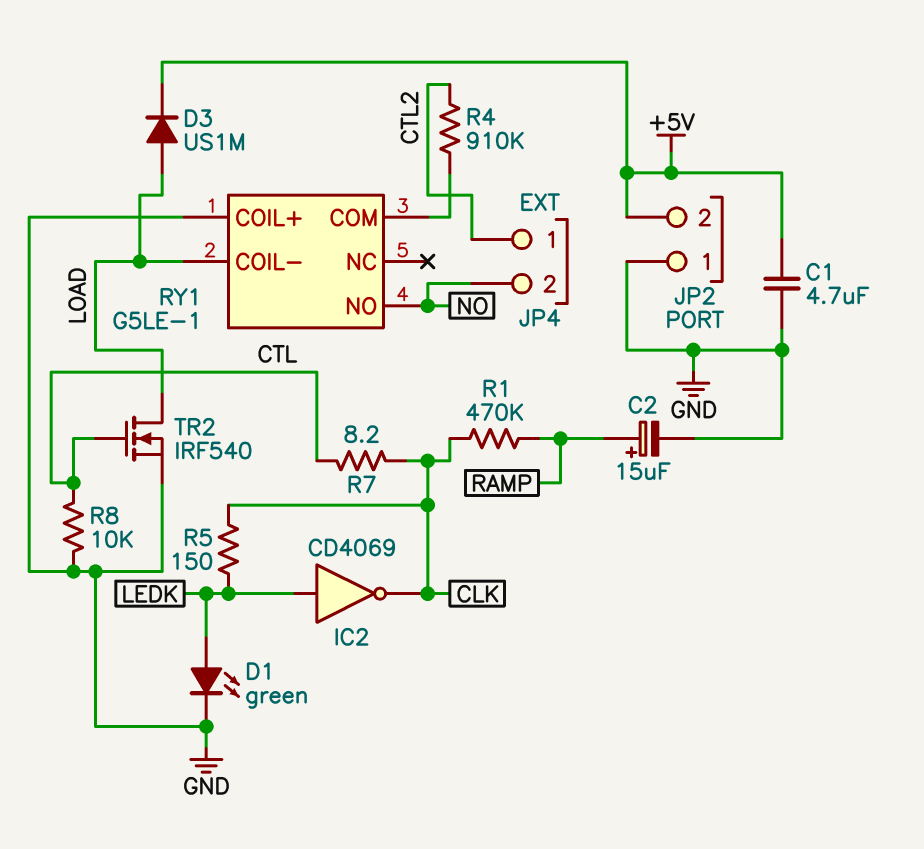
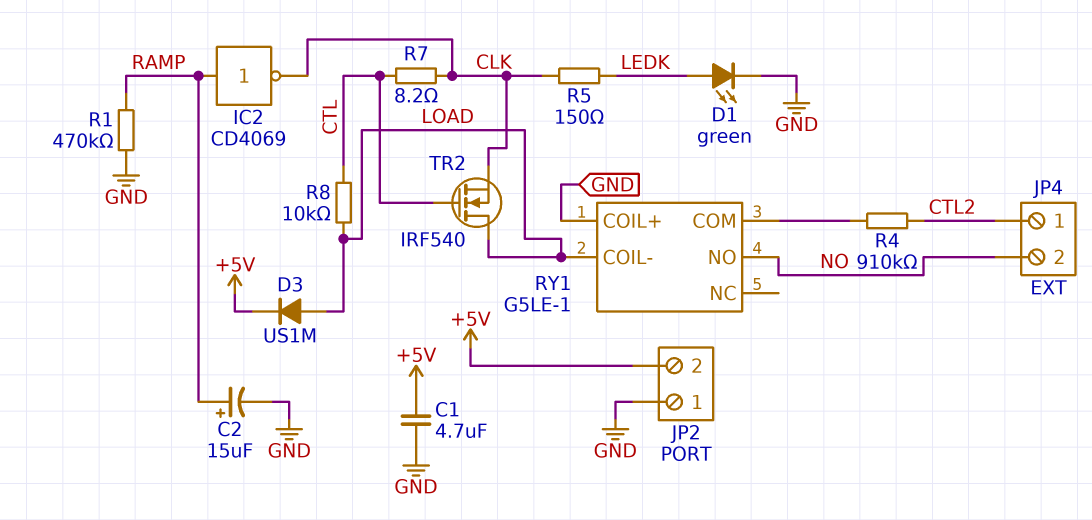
IC2: NOT CD4069 (in LEDK, out CLK) -> NOT CD4069 (in RAMP, out CLK)
R1: 470k (CLK, RAMP) -> 470k (GND, RAMP)
R8: 10k (CTL, GND) -> 10k (CTL, LOAD)
TR2: NMOS IRF540 (G CTL, D LOAD, S GND) -> NMOS IRF540 (G CTL, D LOAD, S CLK)

